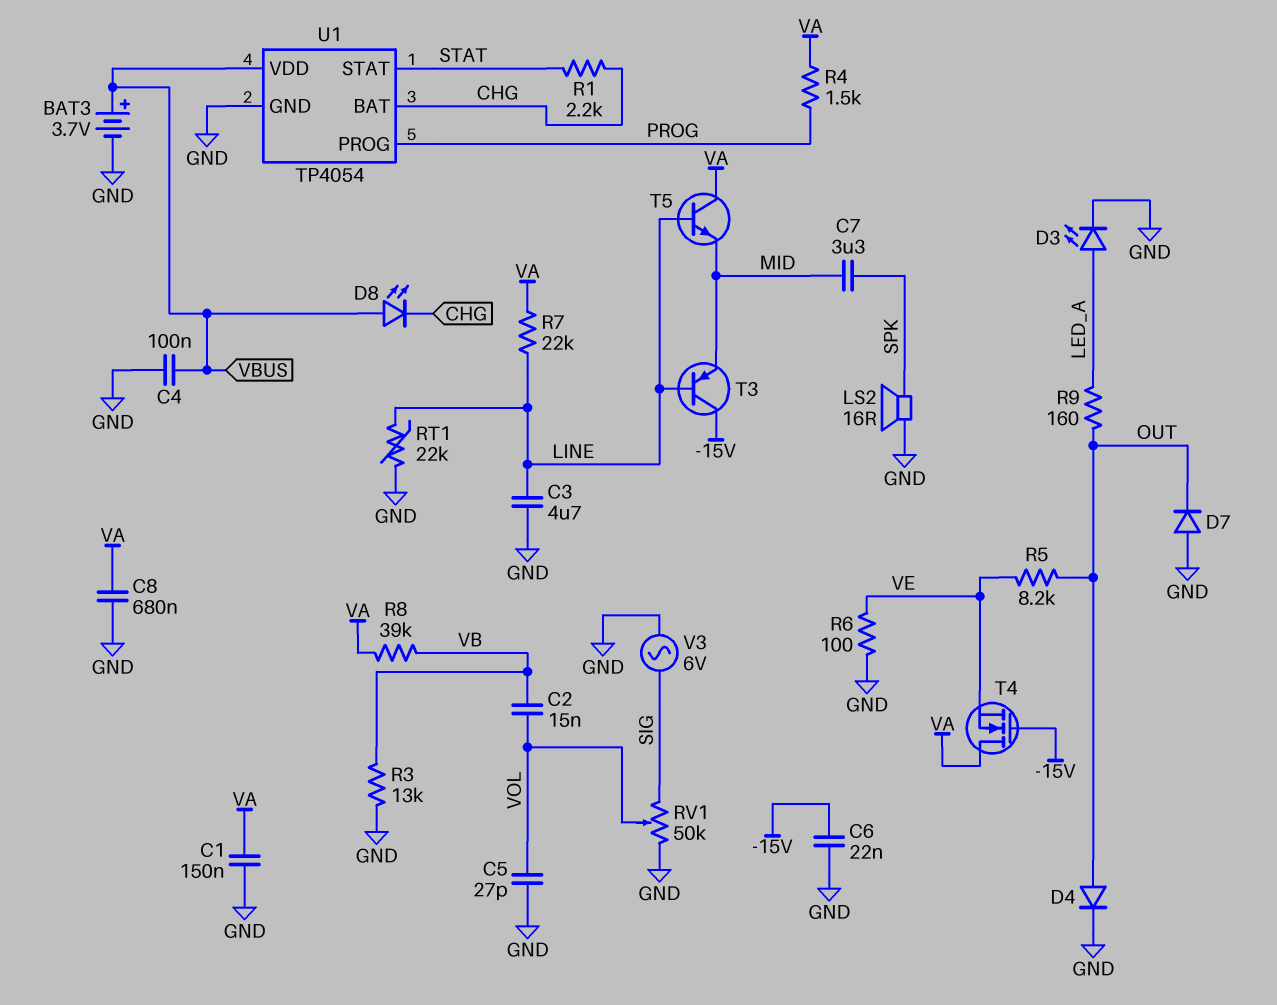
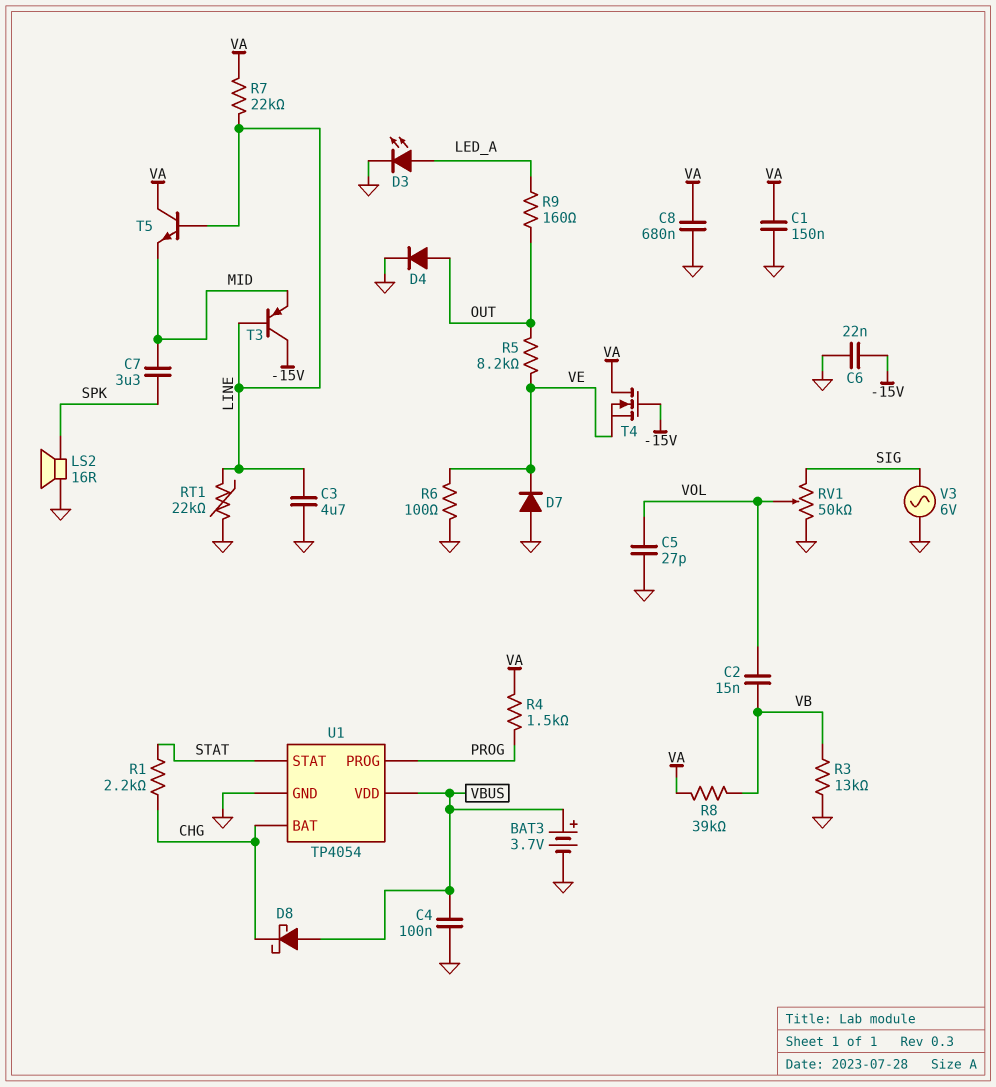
D7: diode (A GND, K OUT) -> diode (A GND, K VE)
D8: LED (A VBUS, K CHG) -> schottky (A VBUS, K CHG)

